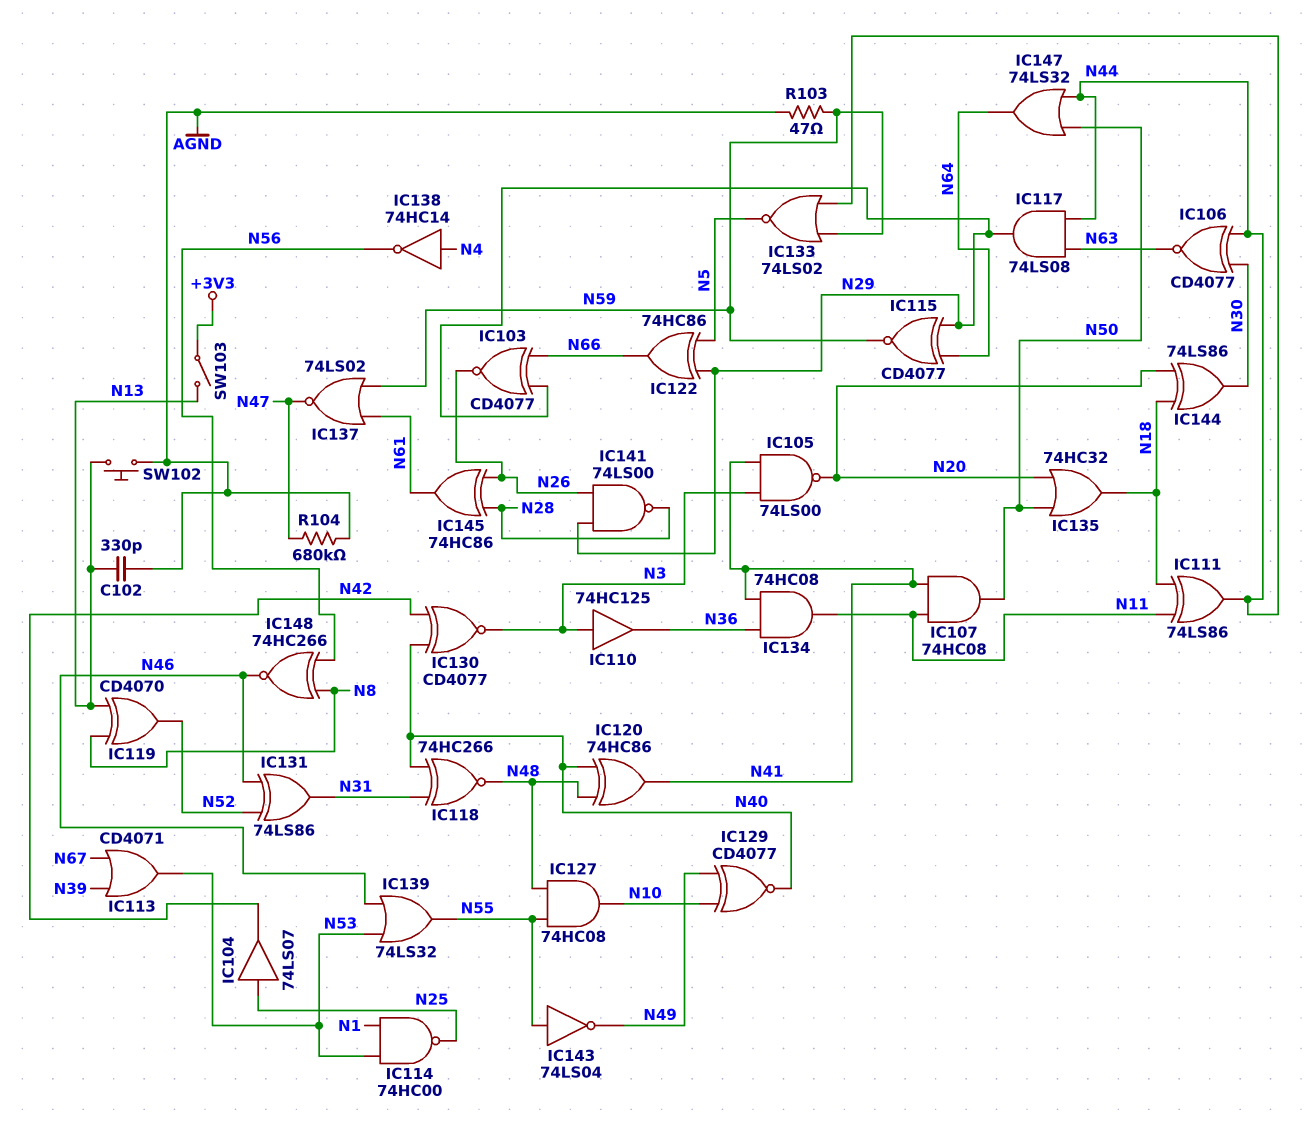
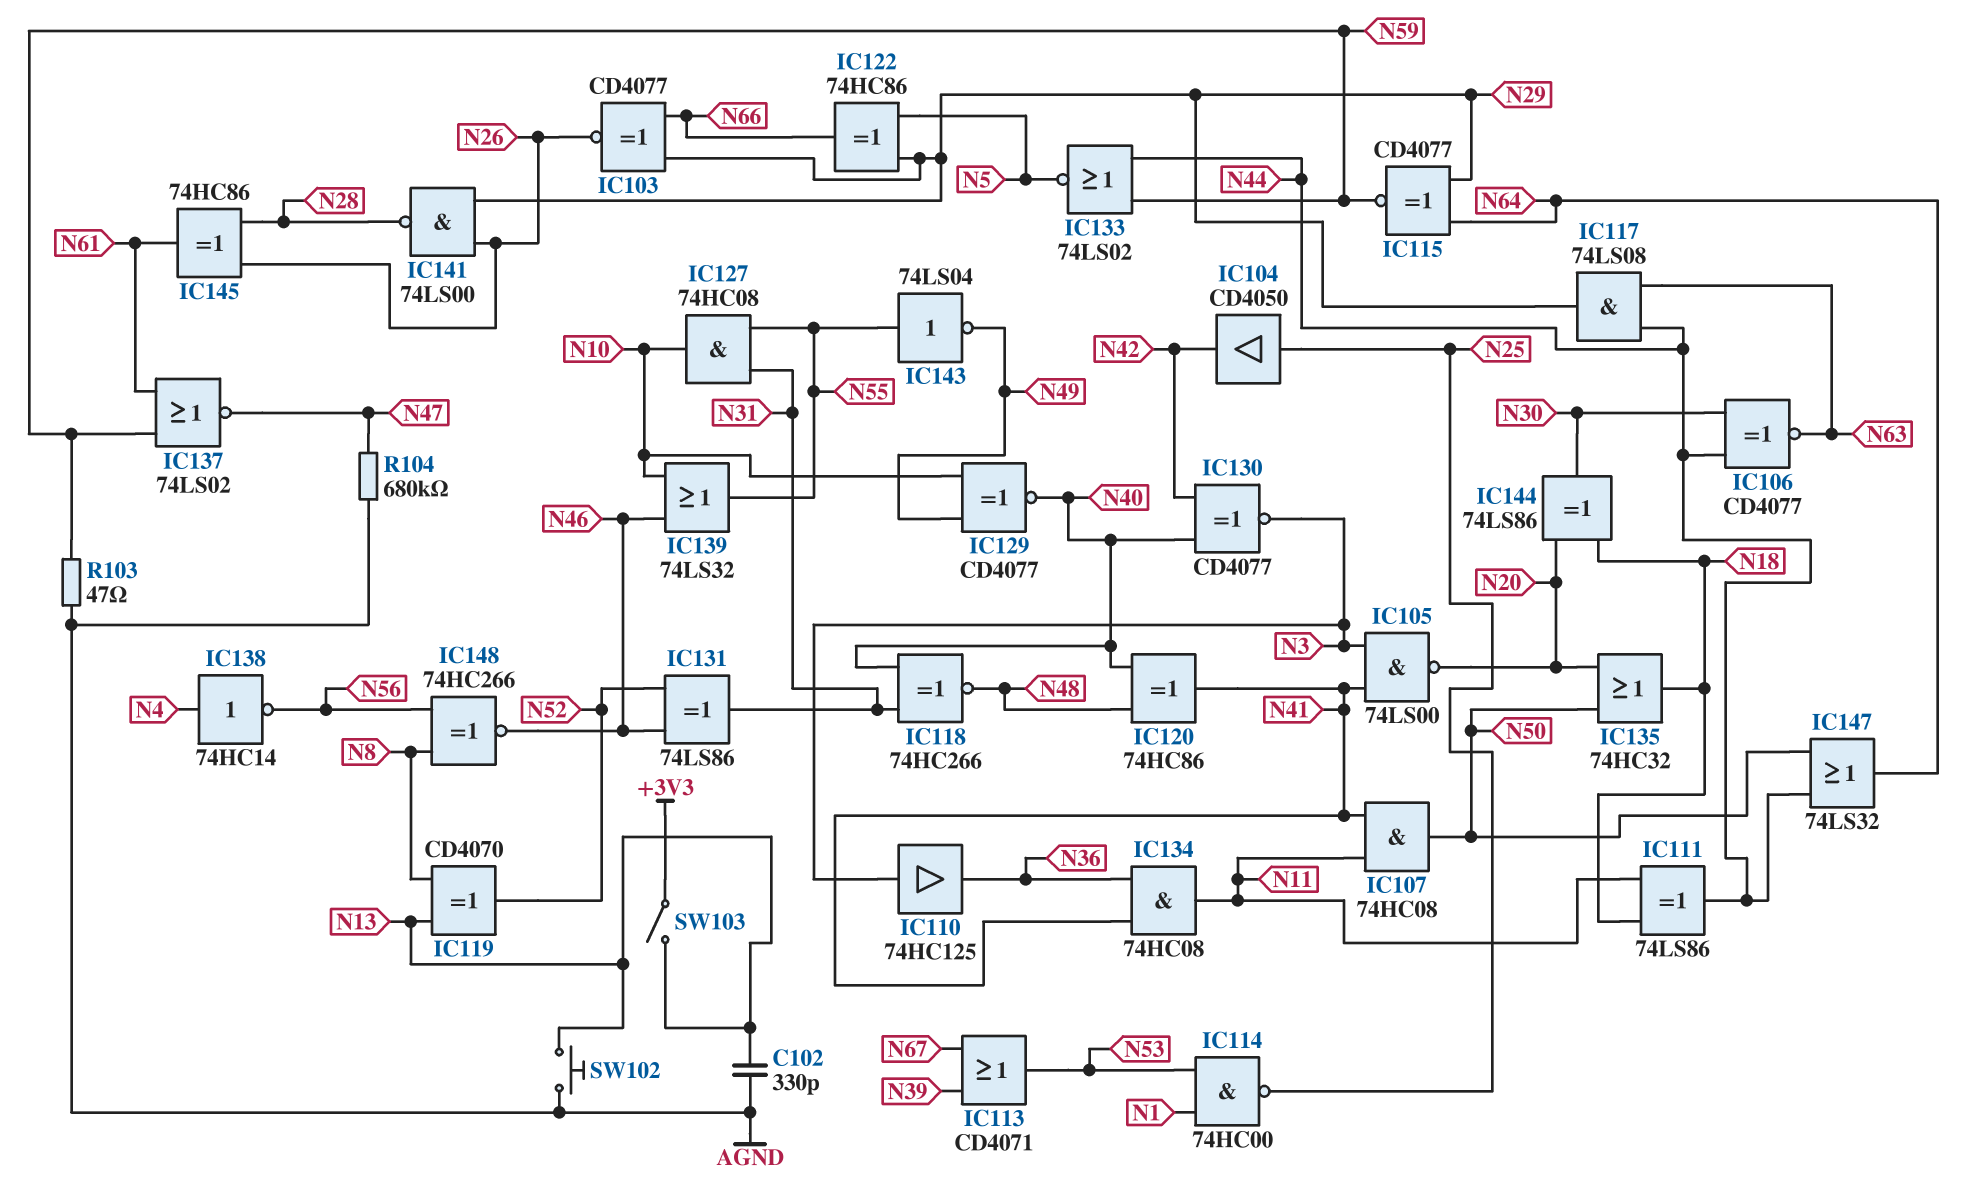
IC104: buffer 74LS07 (in N25, out N42) -> buffer CD4050 (in N25, out N42)
IC127: AND 74HC08 (in N48, in N55, out N10) -> AND 74HC08 (in N31, in N55, out N10)
IC139: OR 74LS32 (in N46, in N53, out N55) -> OR 74LS32 (in N10, in N46, out N55)

